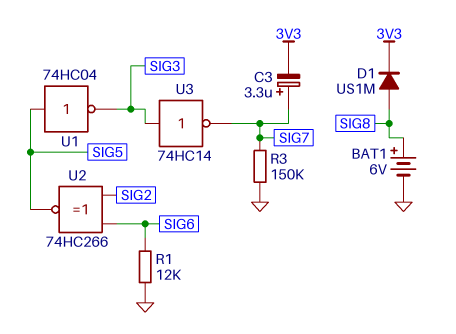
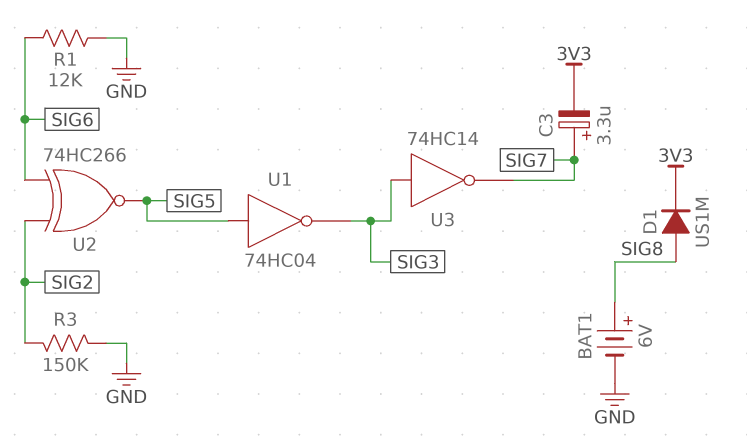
R3: 150k (GND, SIG7) -> 150k (GND, SIG2)

